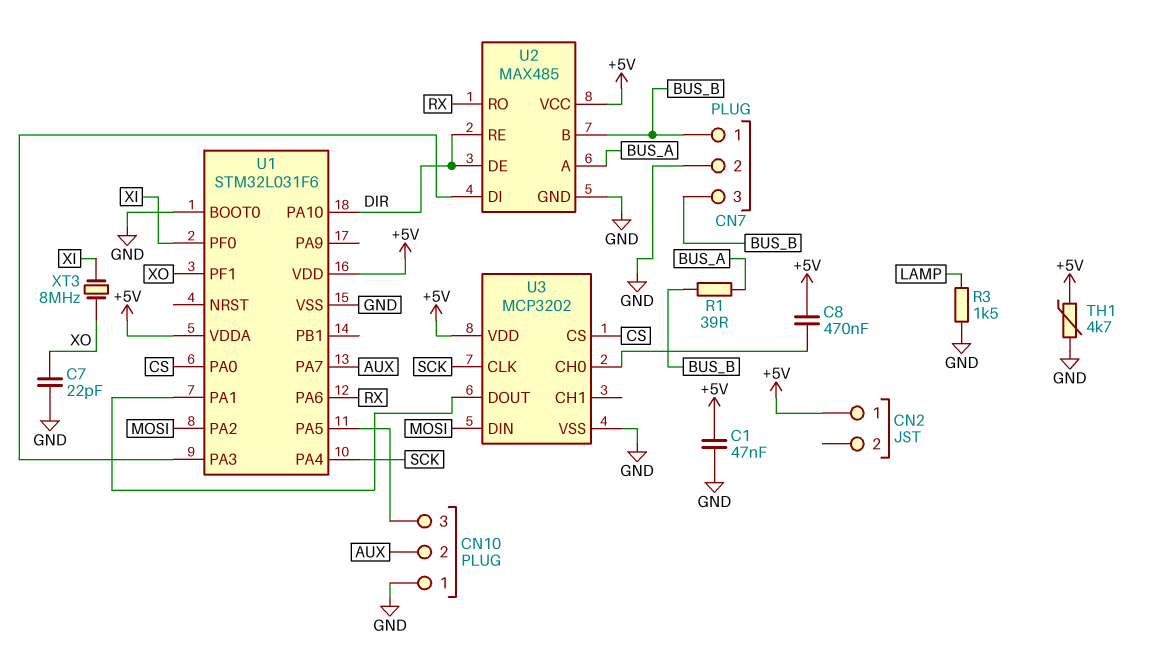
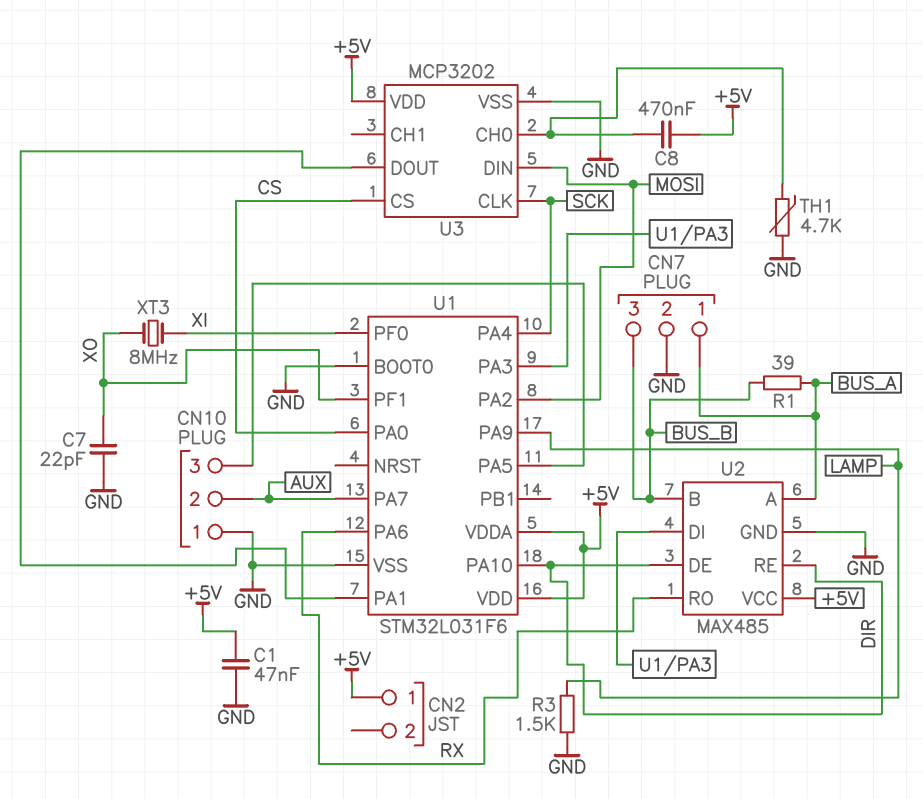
CN7 pin 1: BUS_B -> BUS_A
TH1: 4.7k (+5V, GND) -> 4.7k (GND, U3/CH0)
U1 pin PA9: none -> LAMP

